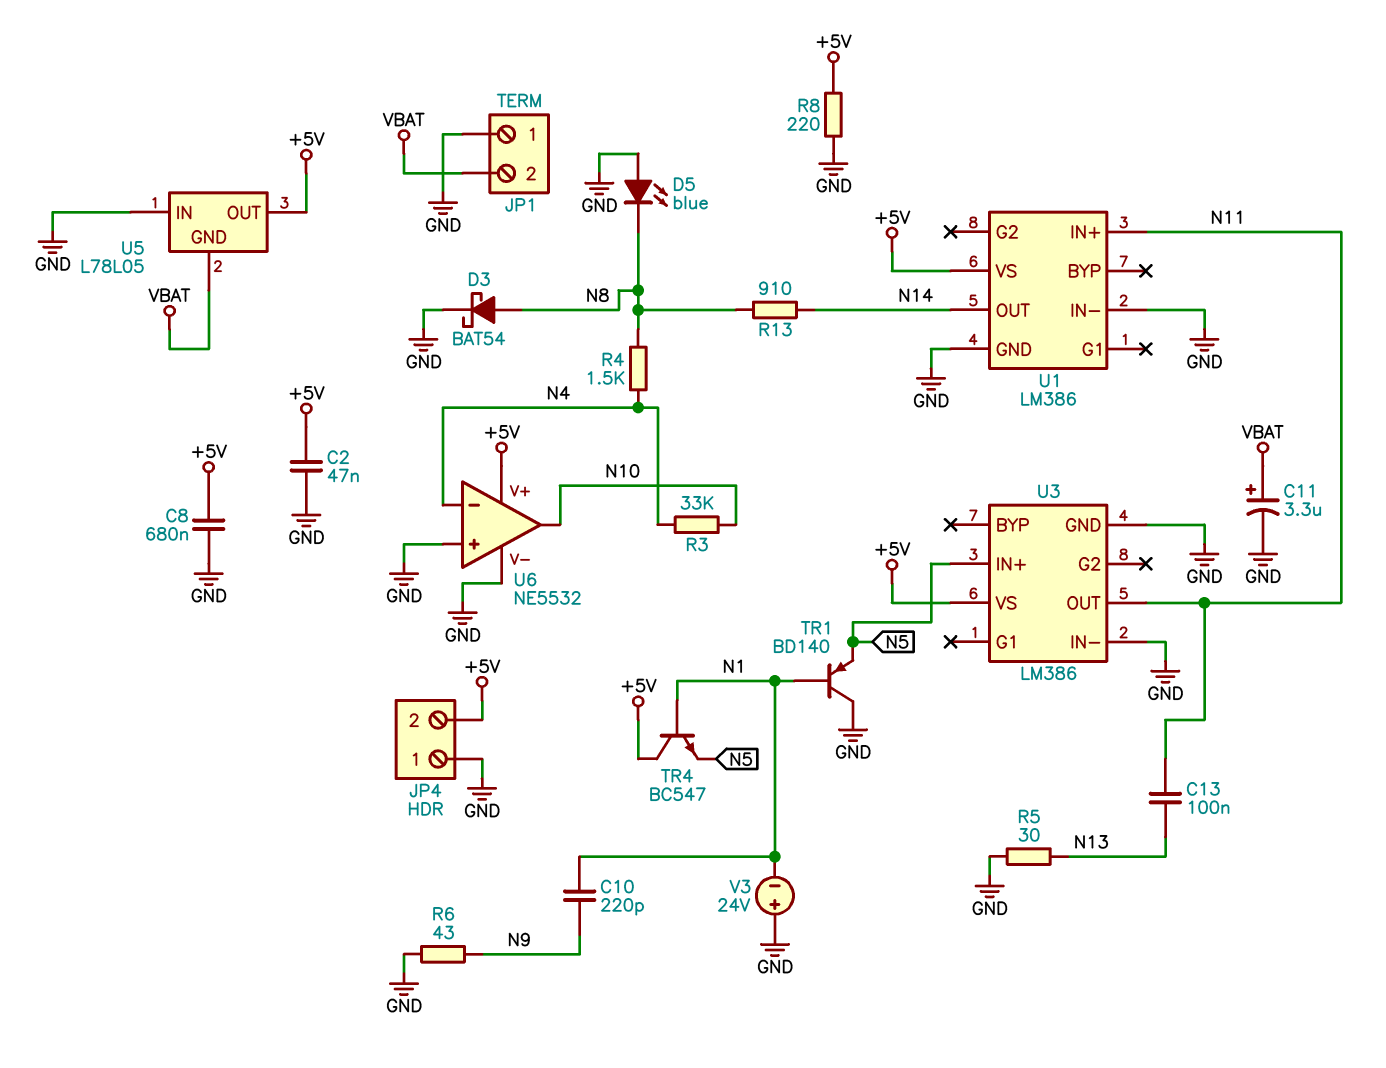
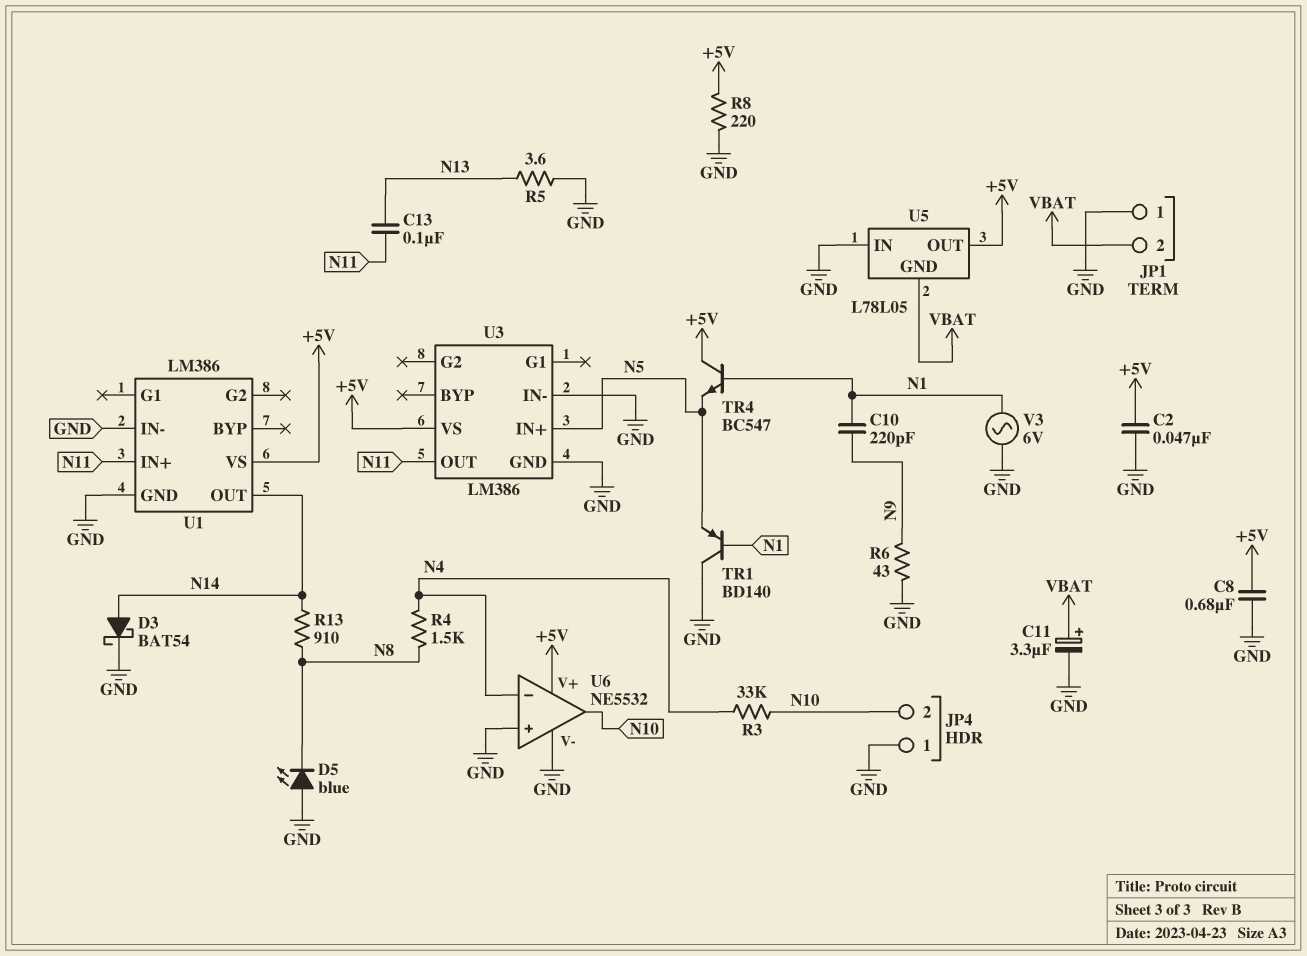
D3: schottky BAT54 (A N8, K GND) -> schottky BAT54 (A N14, K GND)
JP4 pin 2: +5V -> N10
R5: 30 (GND, N13) -> 3.6 (GND, N13)
V3: 24V (plus GND, minus N1) -> AC 6V (GND, N1)

